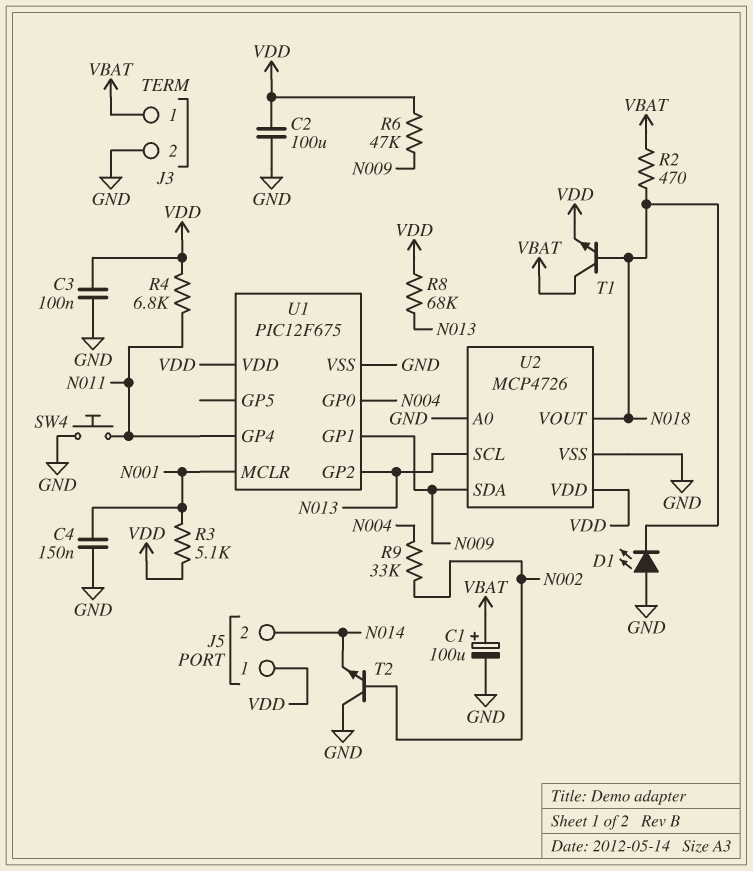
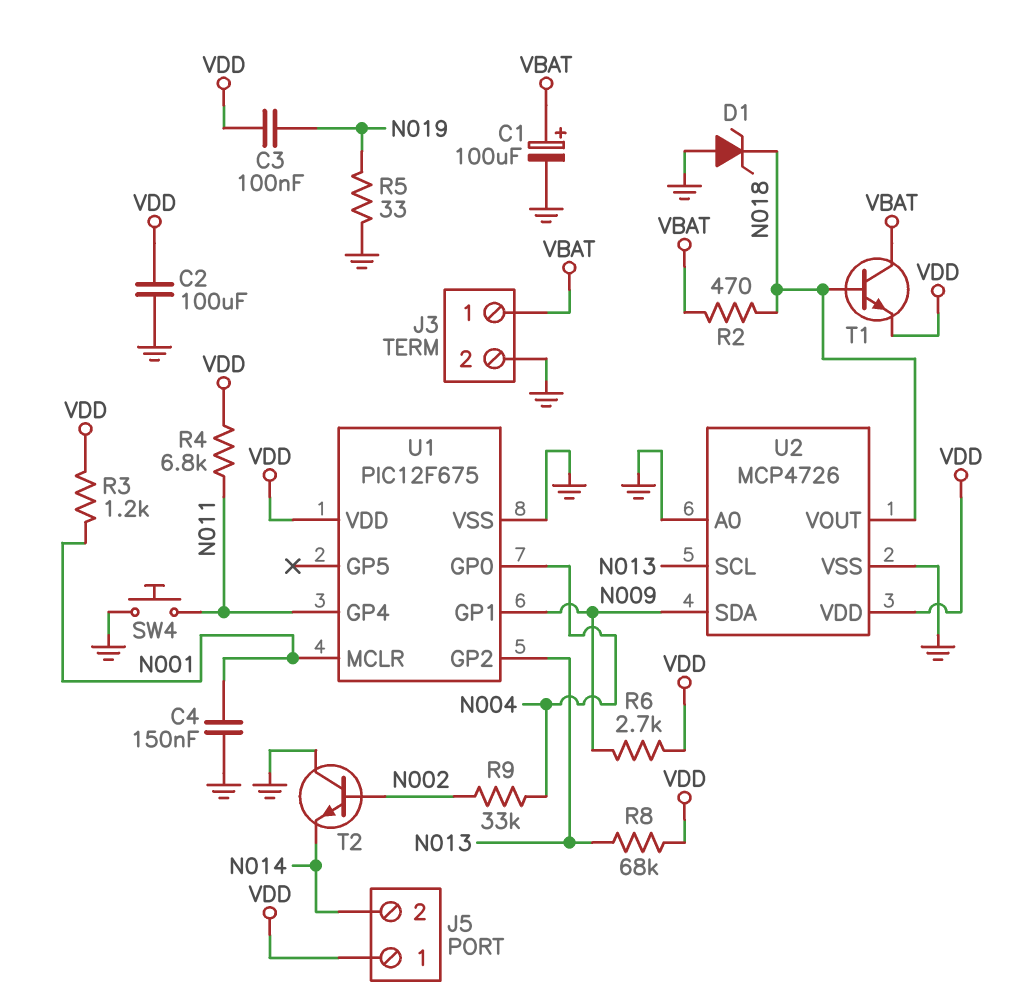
C3: 100nF (GND, VDD) -> 100nF (N019, VDD)
D1: LED (A GND, K N018) -> zener (A GND, K N018)
R3: 5.1k (N001, VDD) -> 1.2k (N001, VDD)
R5: none -> 33 (GND, N019)
R6: 47k (N009, VDD) -> 2.7k (N009, VDD)

